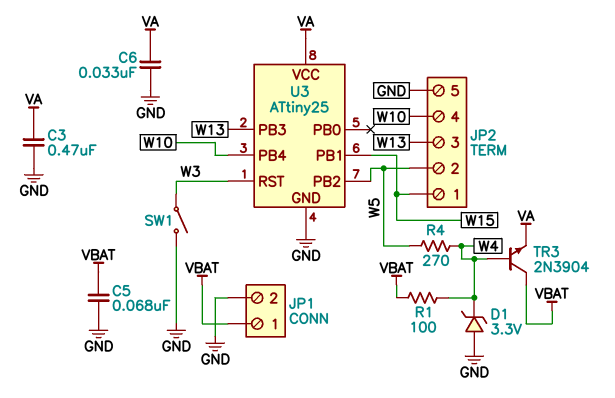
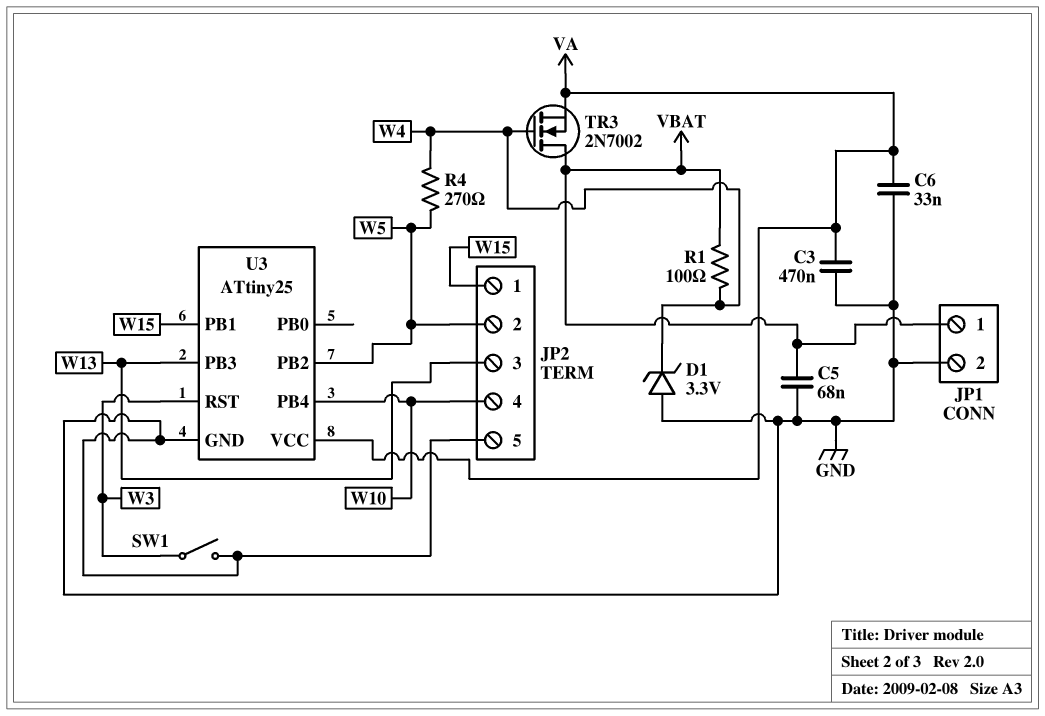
TR3: NPN 2N3904 (B W4, C VBAT, E VA) -> NMOS 2N7002 (G W4, D VBAT, S VA)

